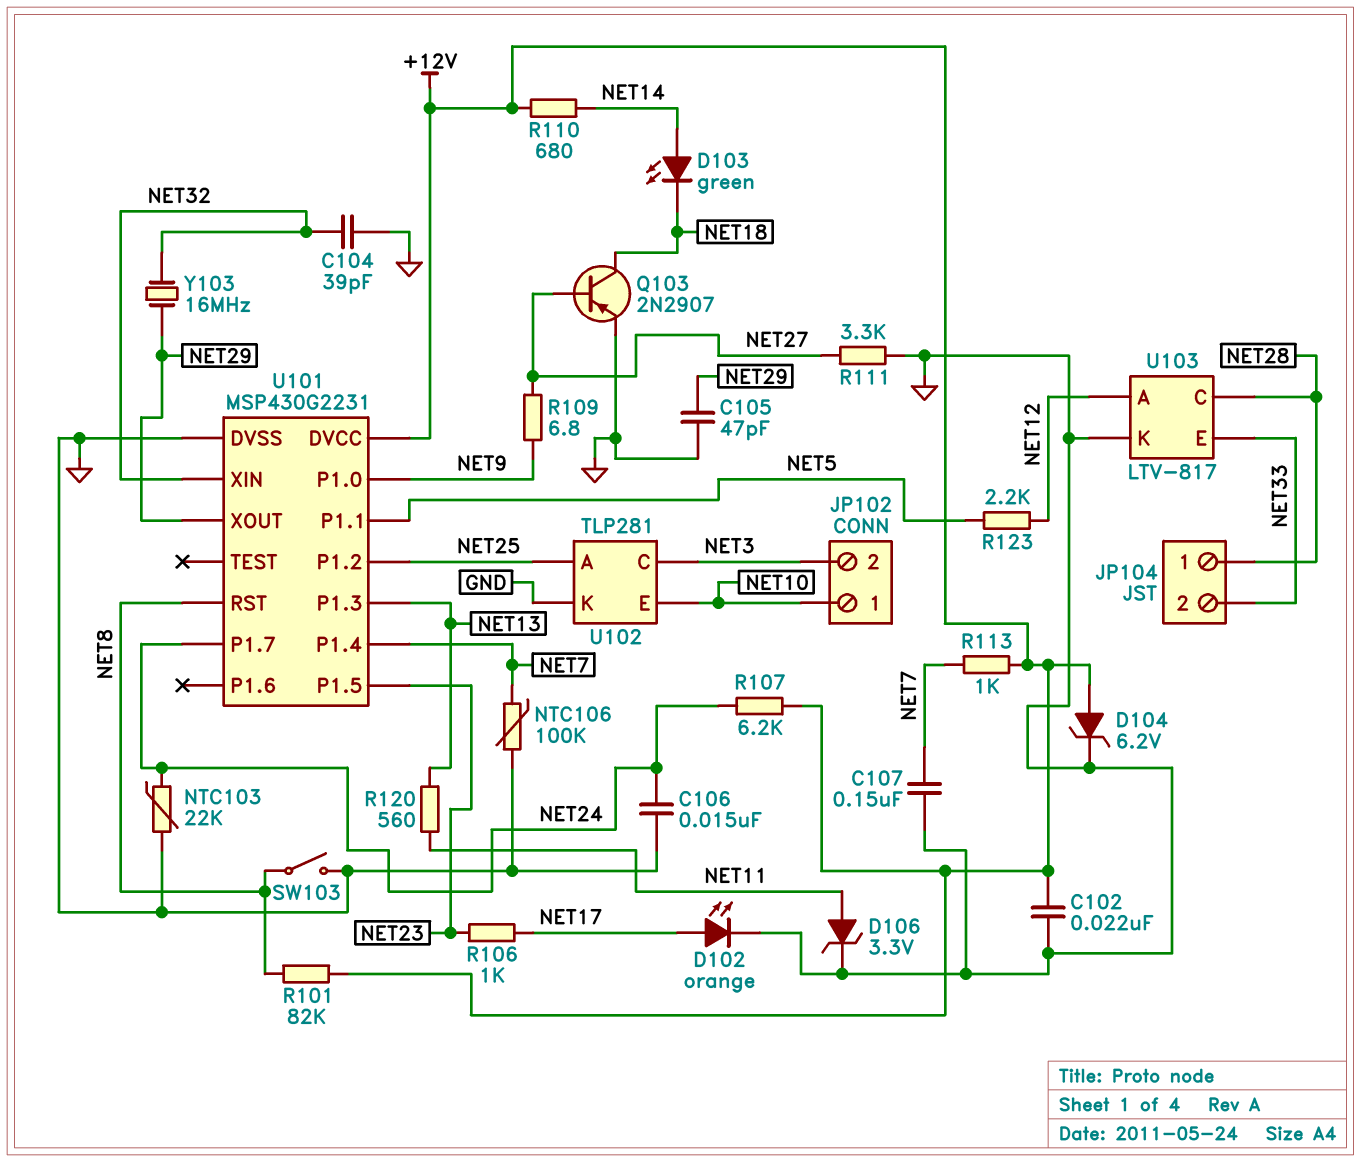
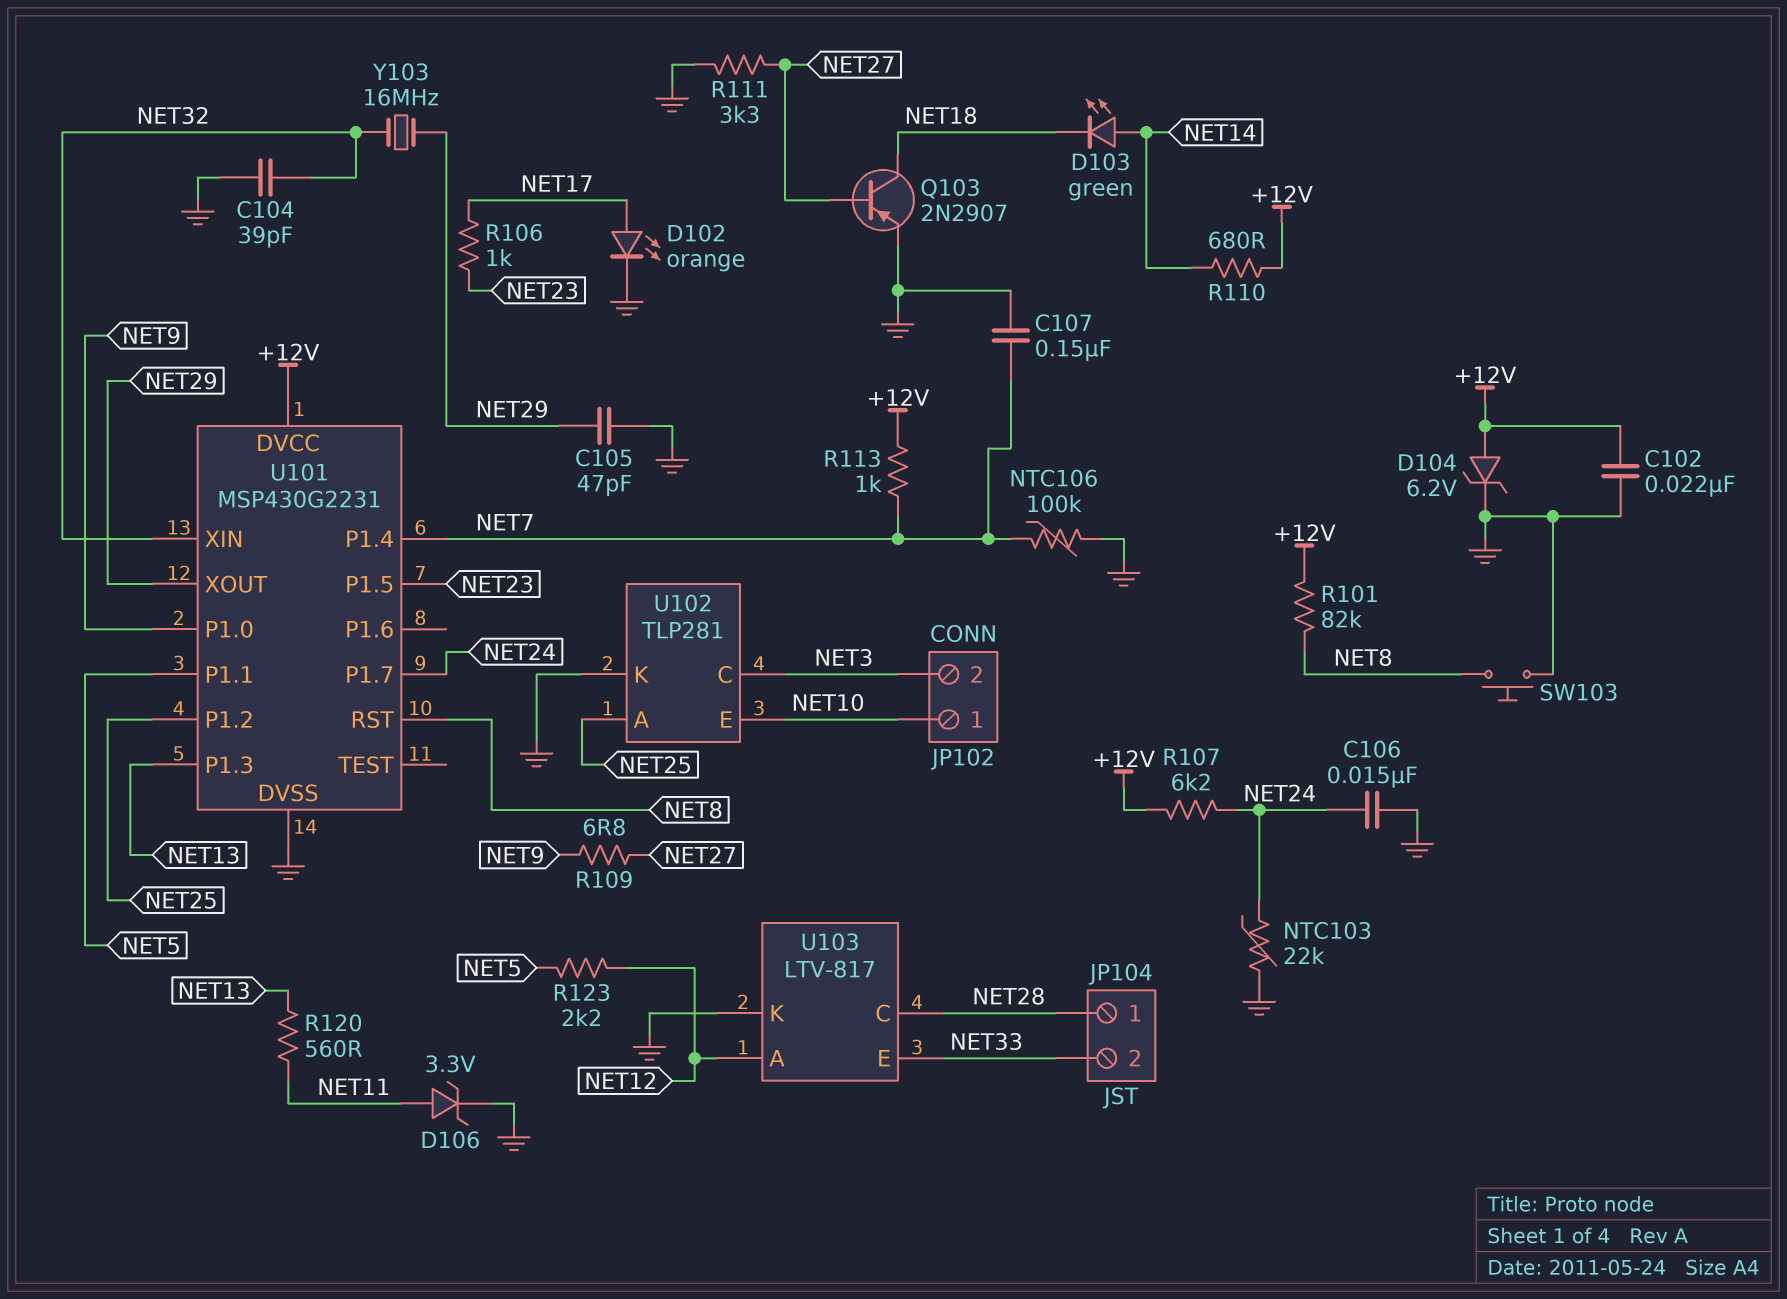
SW103: switch (GND, NET8) -> button (GND, NET8)

